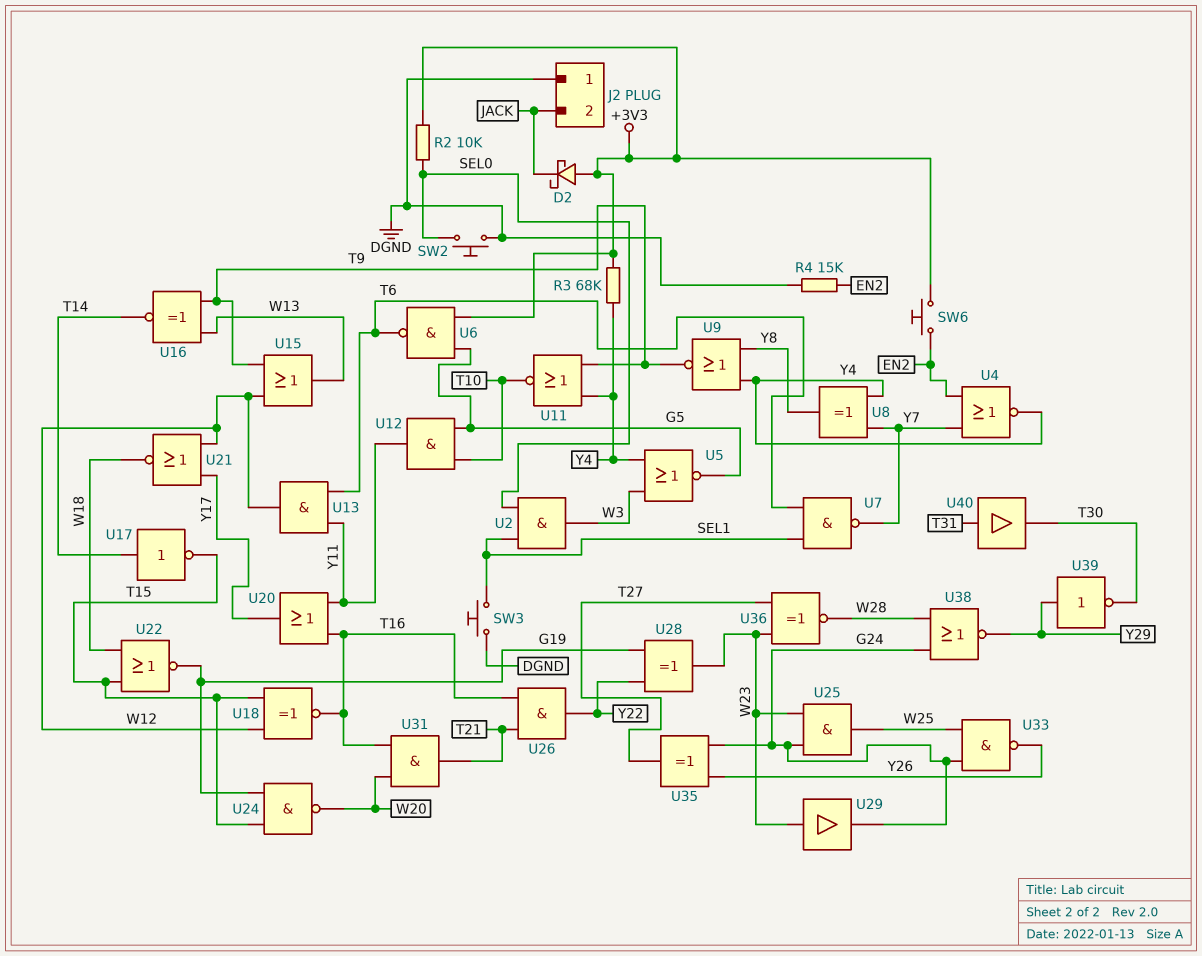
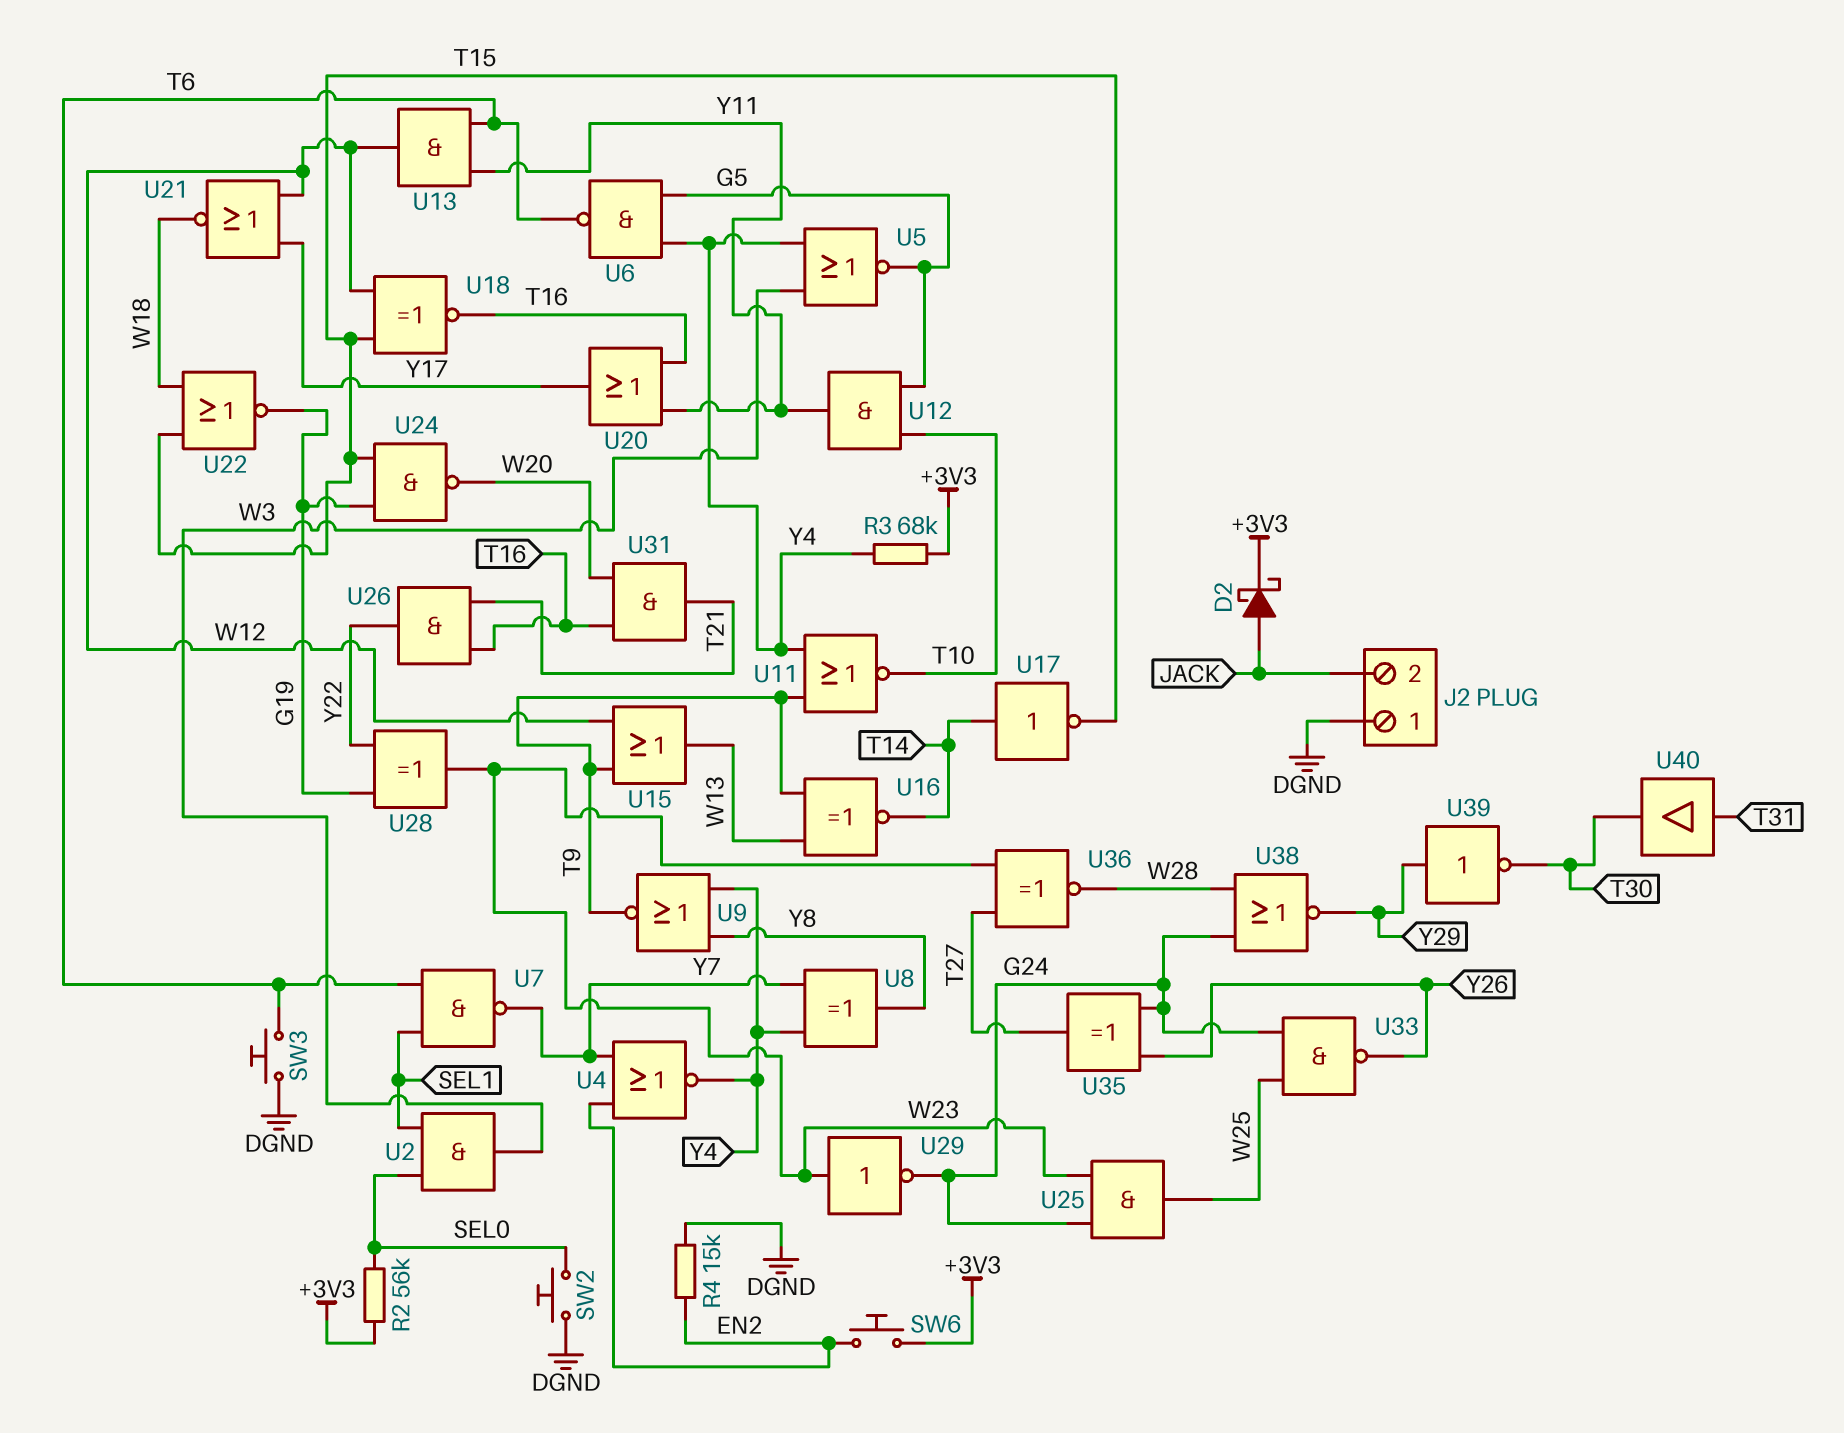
D2: schottky (A +3V3, K JACK) -> schottky (A JACK, K +3V3)
R2: 10k (+3V3, SEL0) -> 56k (+3V3, SEL0)
SW3: button (DGND, SEL1) -> button (DGND, T6)
U6: NAND (in +3V3, in G5, out T6) -> NAND (in G5, in Y4, out T6)
U29: buffer (in W23, out G24) -> NOT (in W23, out G24)

